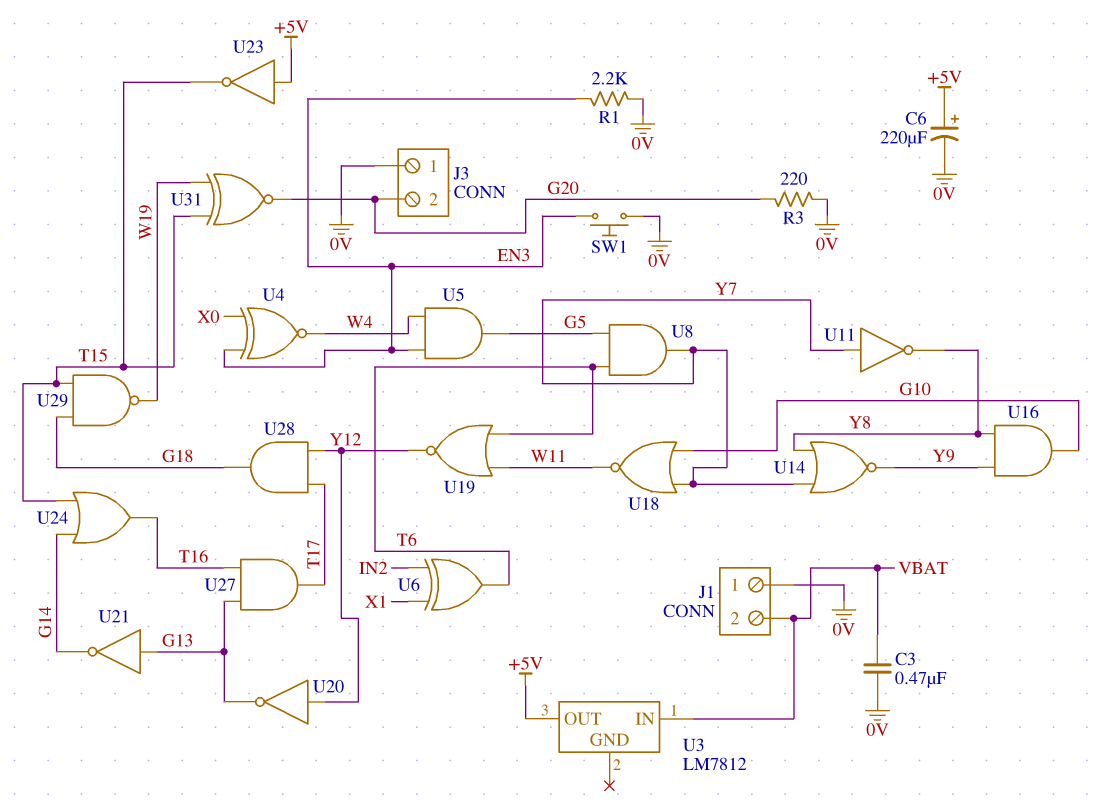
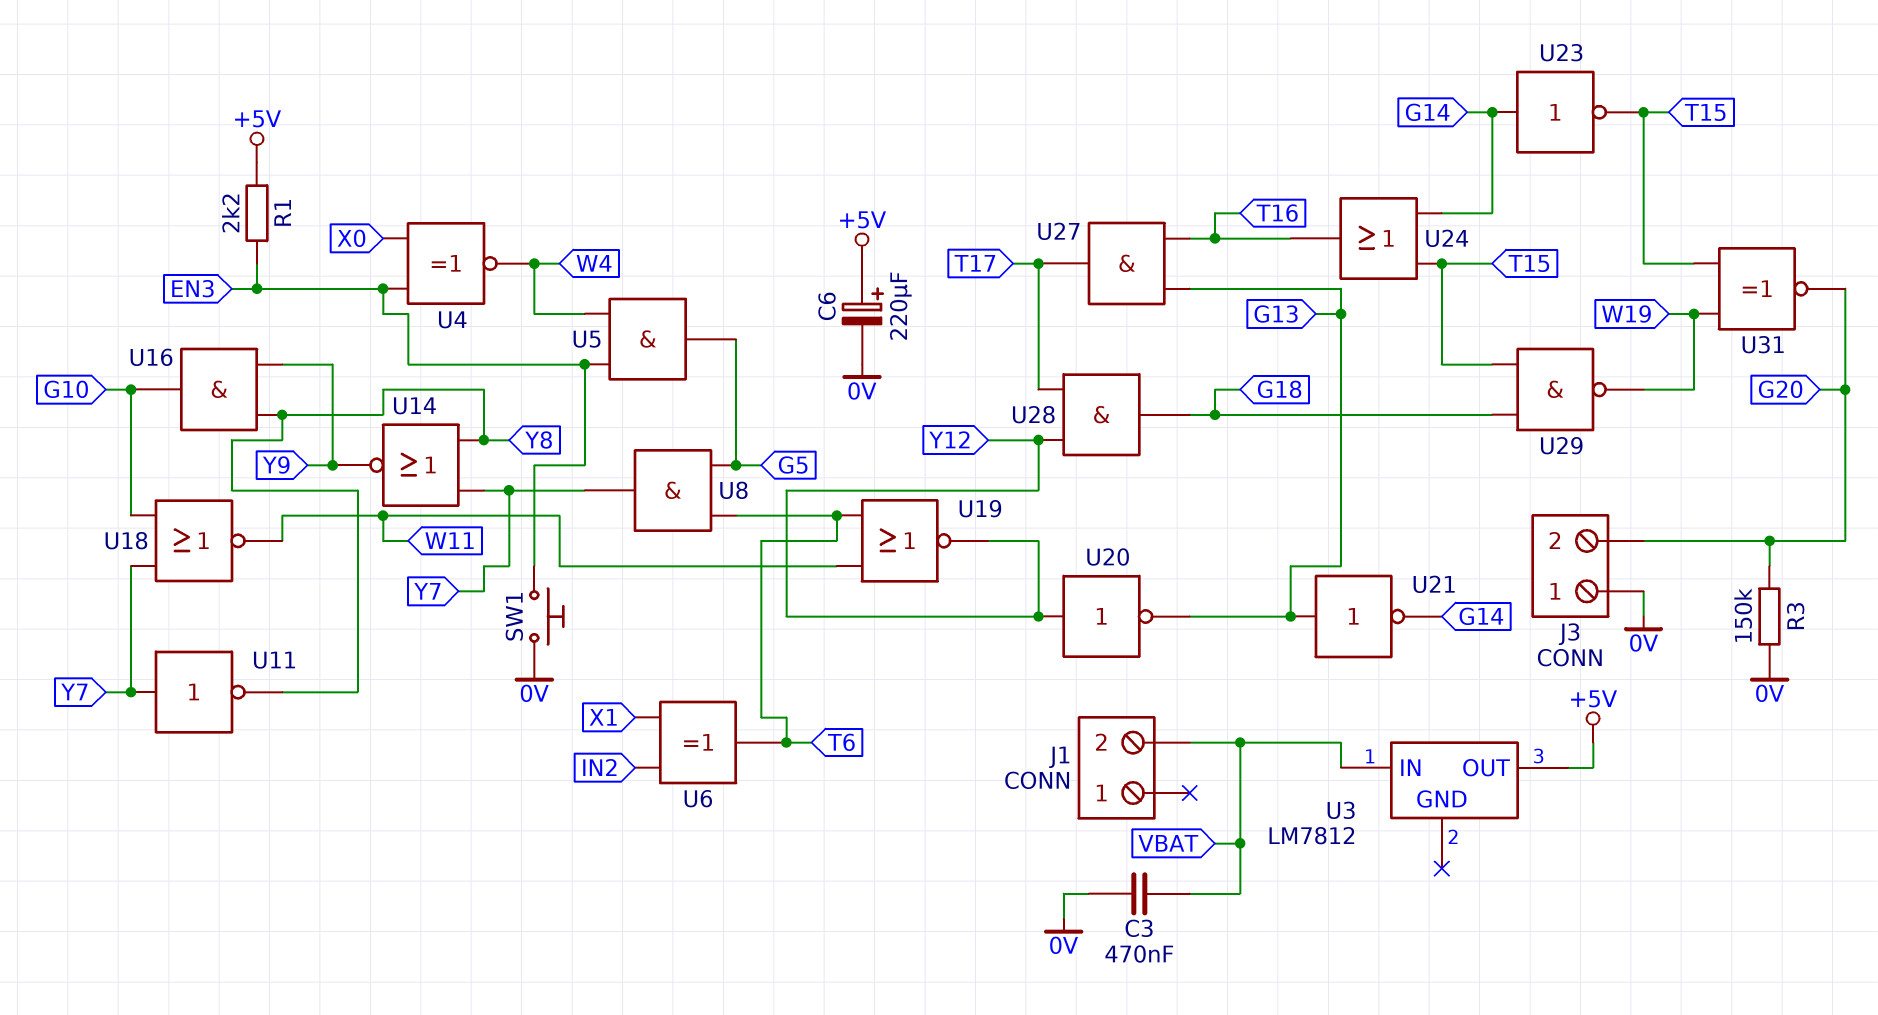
J1 pin 1: 0V -> none
R1: 2.2k (0V, EN3) -> 2.2k (+5V, EN3)
R3: 220 (0V, G20) -> 150k (0V, G20)
U23: NOT (in +5V, out T15) -> NOT (in G14, out T15)

